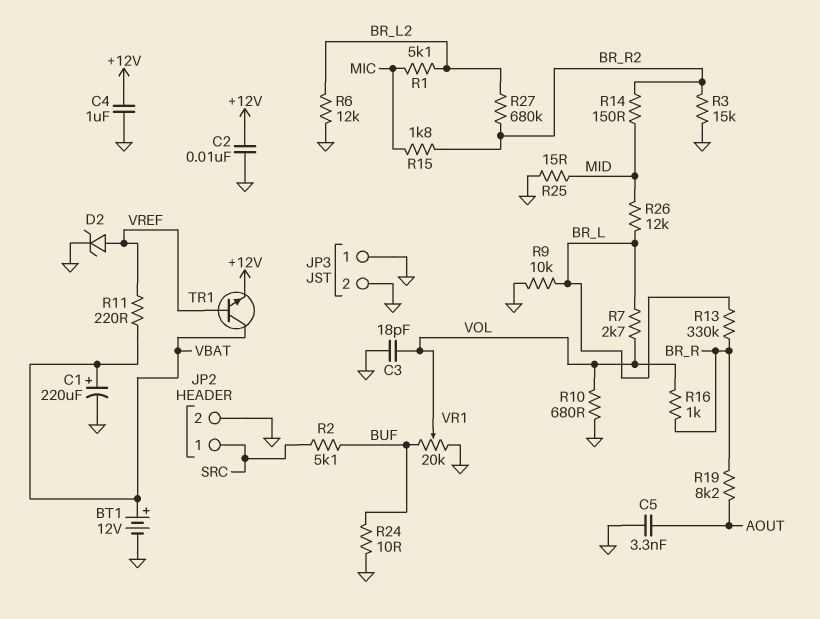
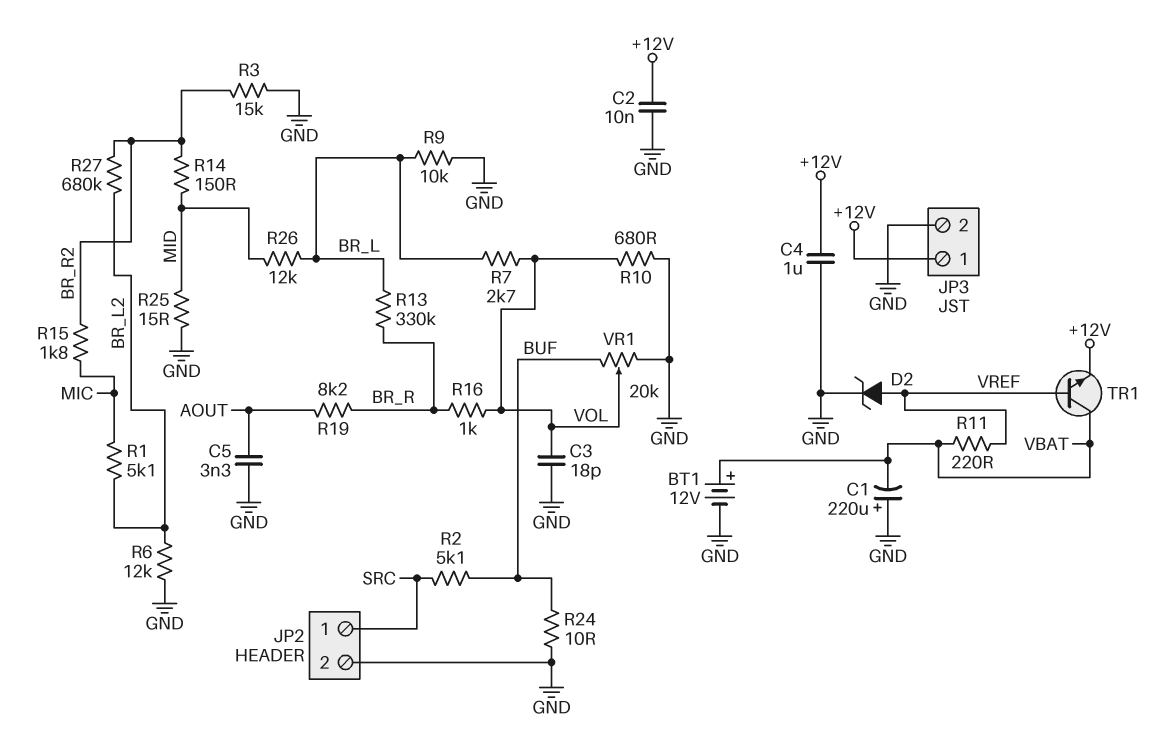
C1: 220uF (plus VBAT, minus GND) -> 220uF (plus GND, minus VBAT)
JP3 pin 1: GND -> +12V

